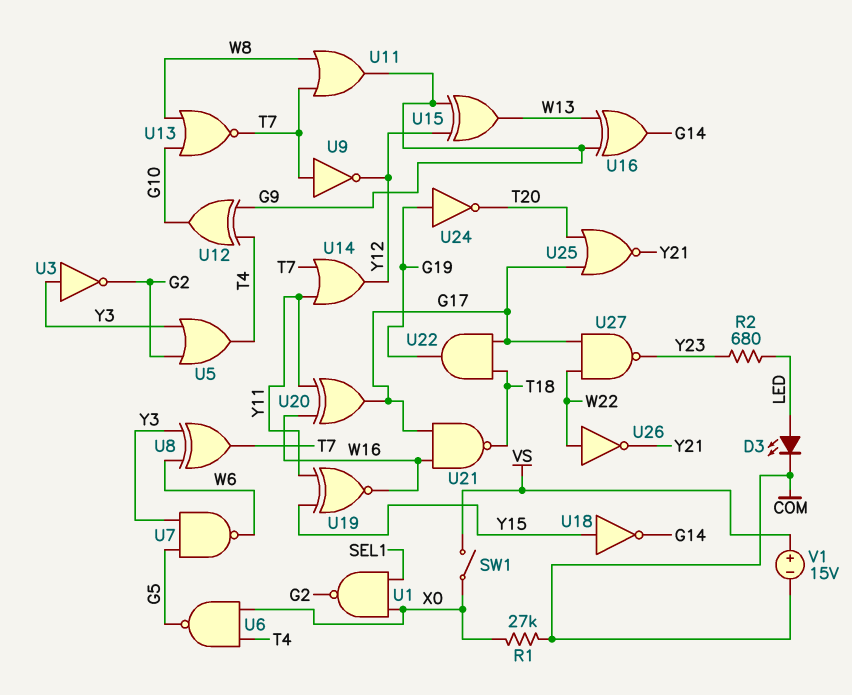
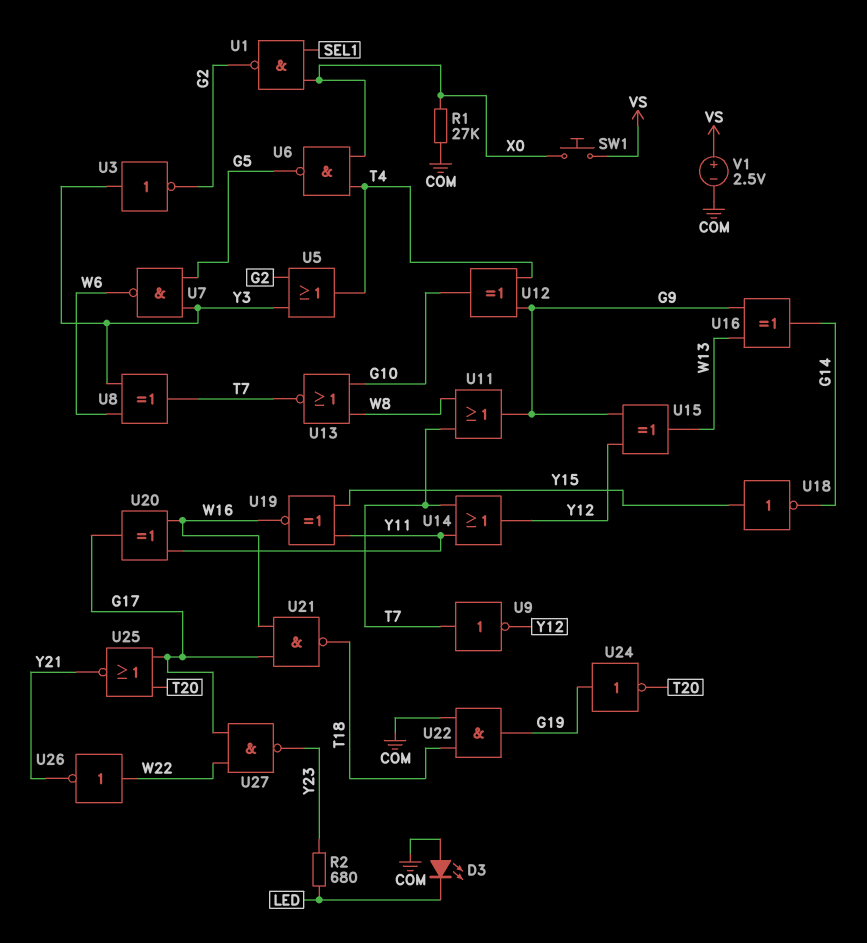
D3: LED (A LED, K COM) -> LED (A COM, K LED)
SW1: switch (VS, X0) -> button (VS, X0)
U22: AND (in G17, in T18, out G19) -> AND (in COM, in T18, out G19)
V1: 15V (plus VS, minus COM) -> 2.5V (plus VS, minus COM)

